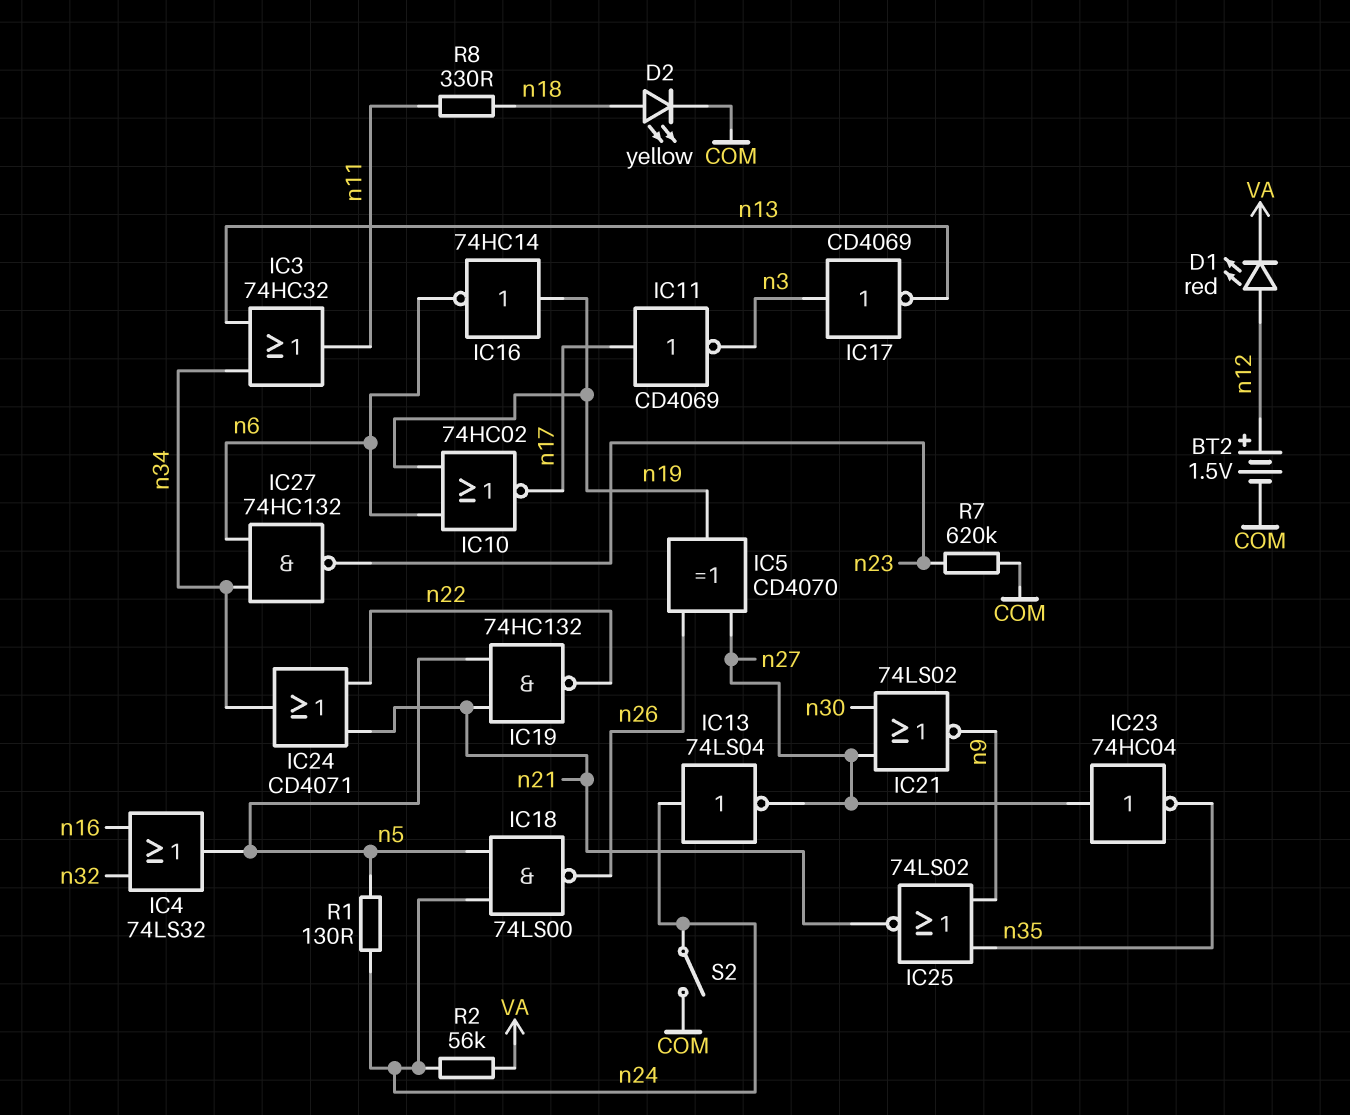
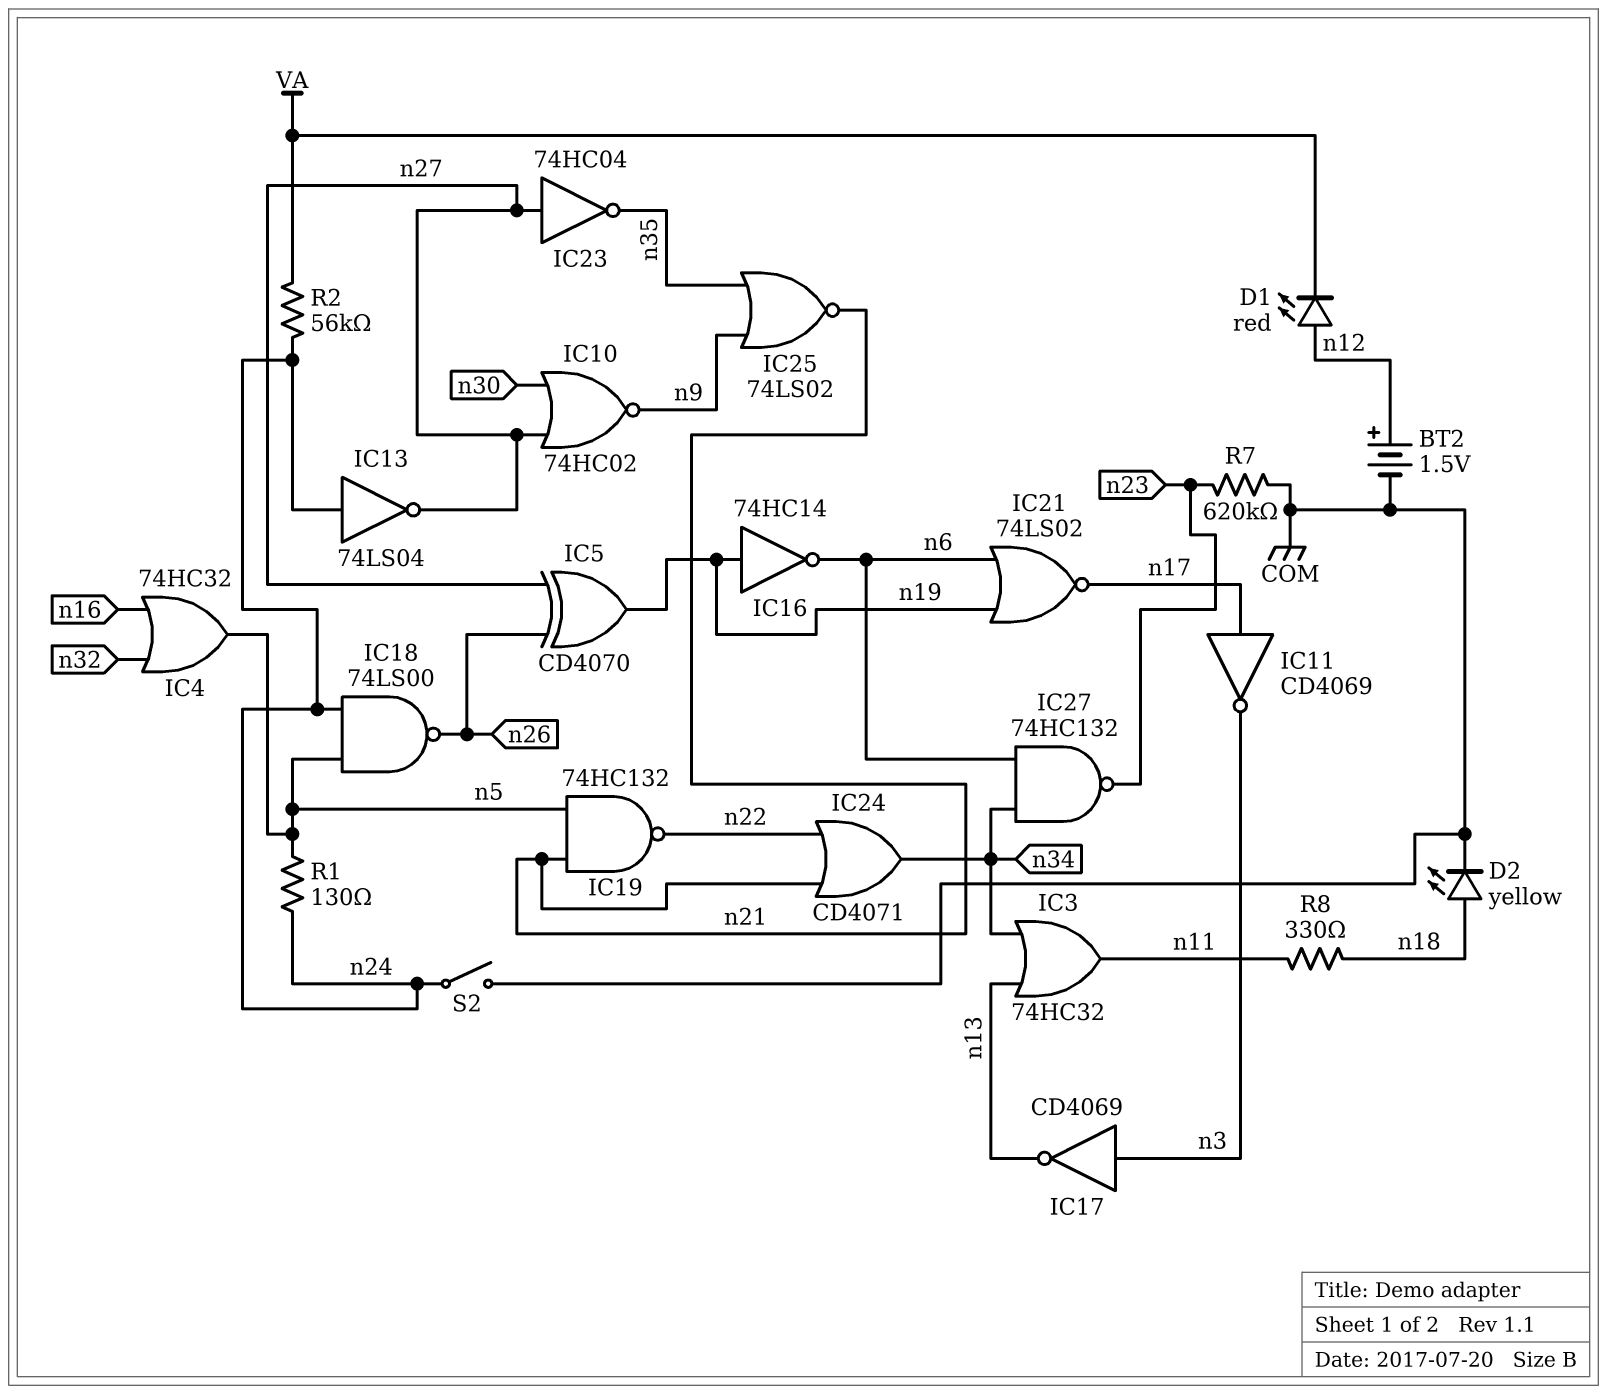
IC4: OR 74LS32 (in n16, in n32, out n5) -> OR 74HC32 (in n16, in n32, out n5)
IC10: NOR 74HC02 (in n6, in n19, out n17) -> NOR 74HC02 (in n27, in n30, out n9)
IC21: NOR 74LS02 (in n27, in n30, out n9) -> NOR 74LS02 (in n6, in n19, out n17)

